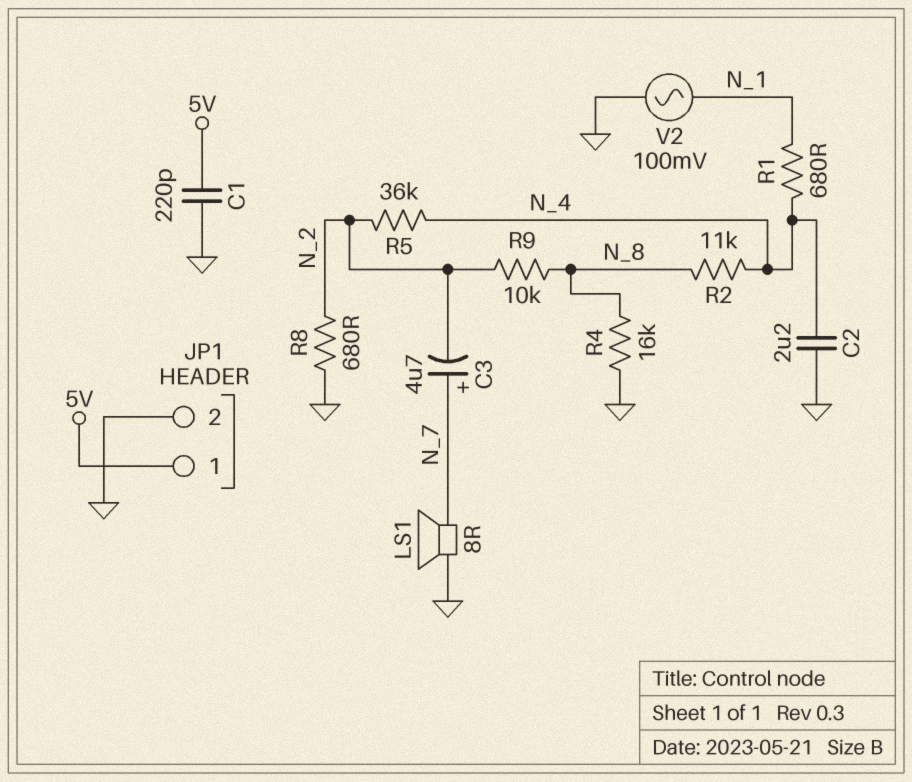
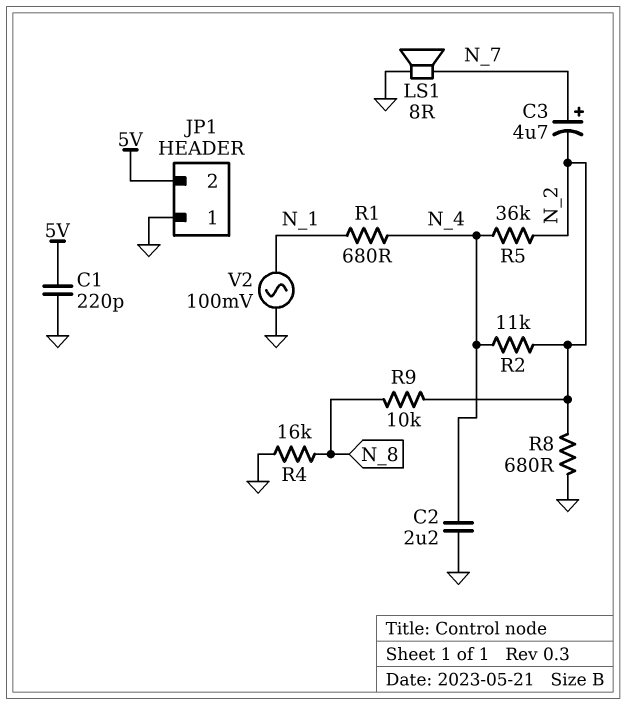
JP1 pin 1: 5V -> GND
JP1 pin 2: GND -> 5V
R2: 11k (N_4, N_8) -> 11k (N_2, N_4)

